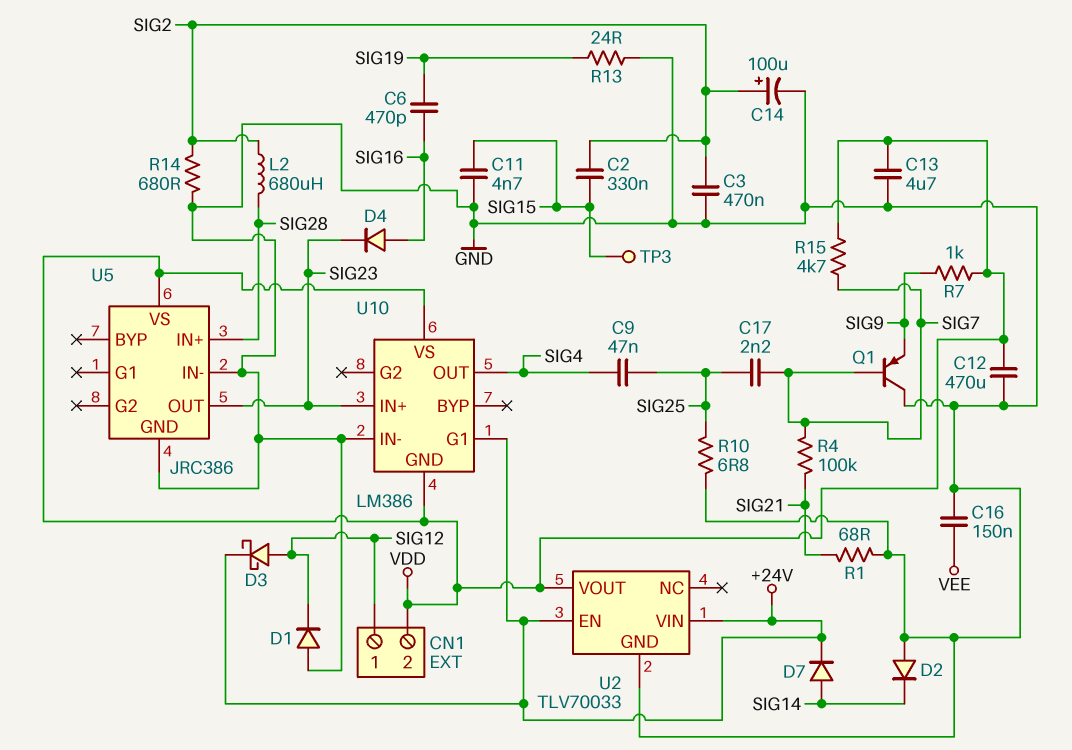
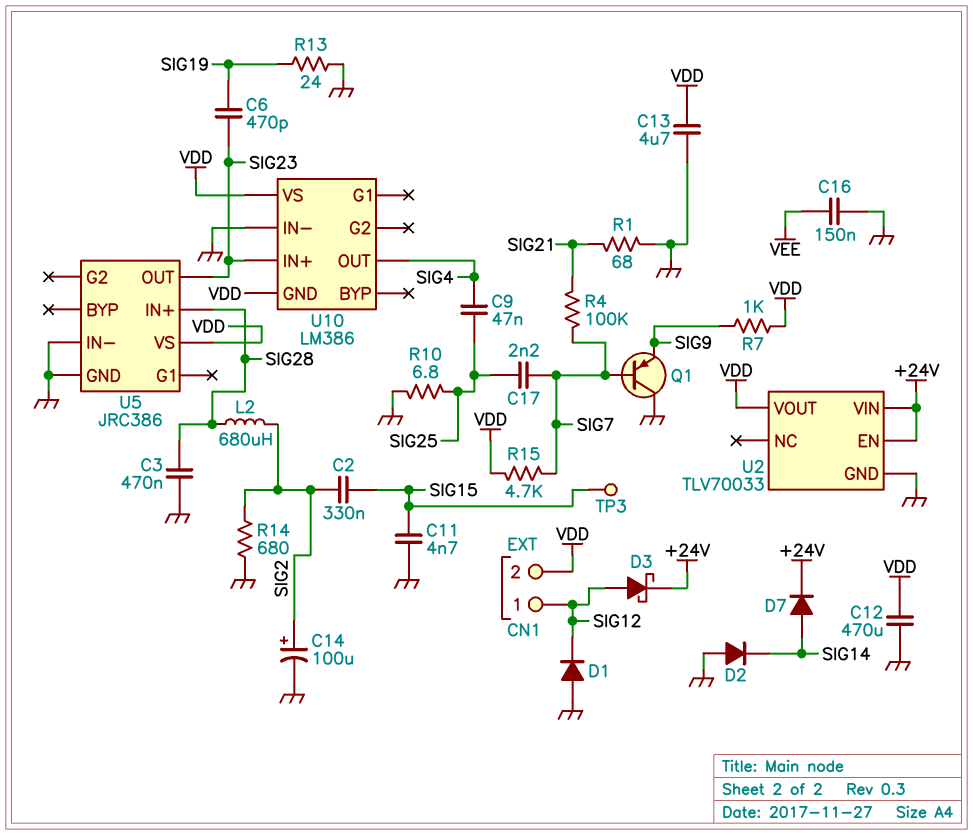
C3: 470nF (GND, SIG2) -> 470nF (GND, SIG28)
C6: 470pF (SIG16, SIG19) -> 470pF (SIG19, SIG23)
D4: diode (A SIG16, K SIG23) -> none
U10 pin G1: +24V -> none

